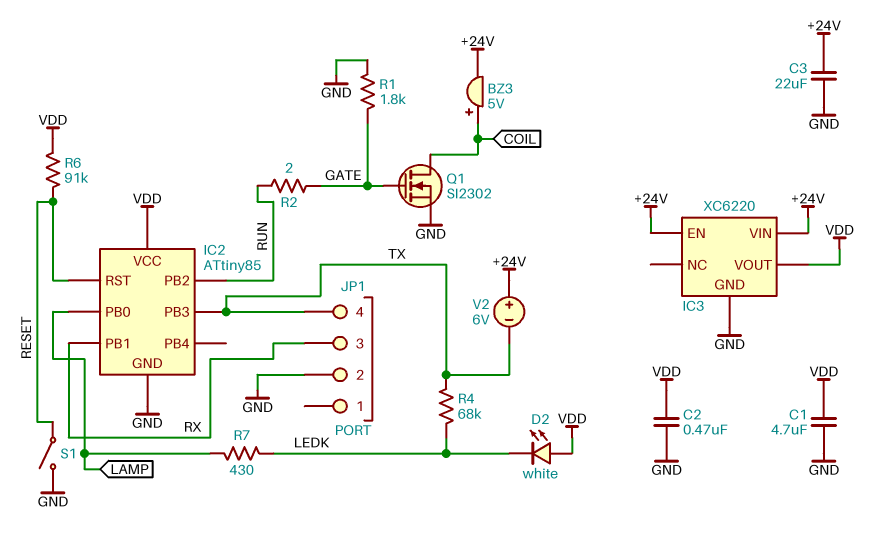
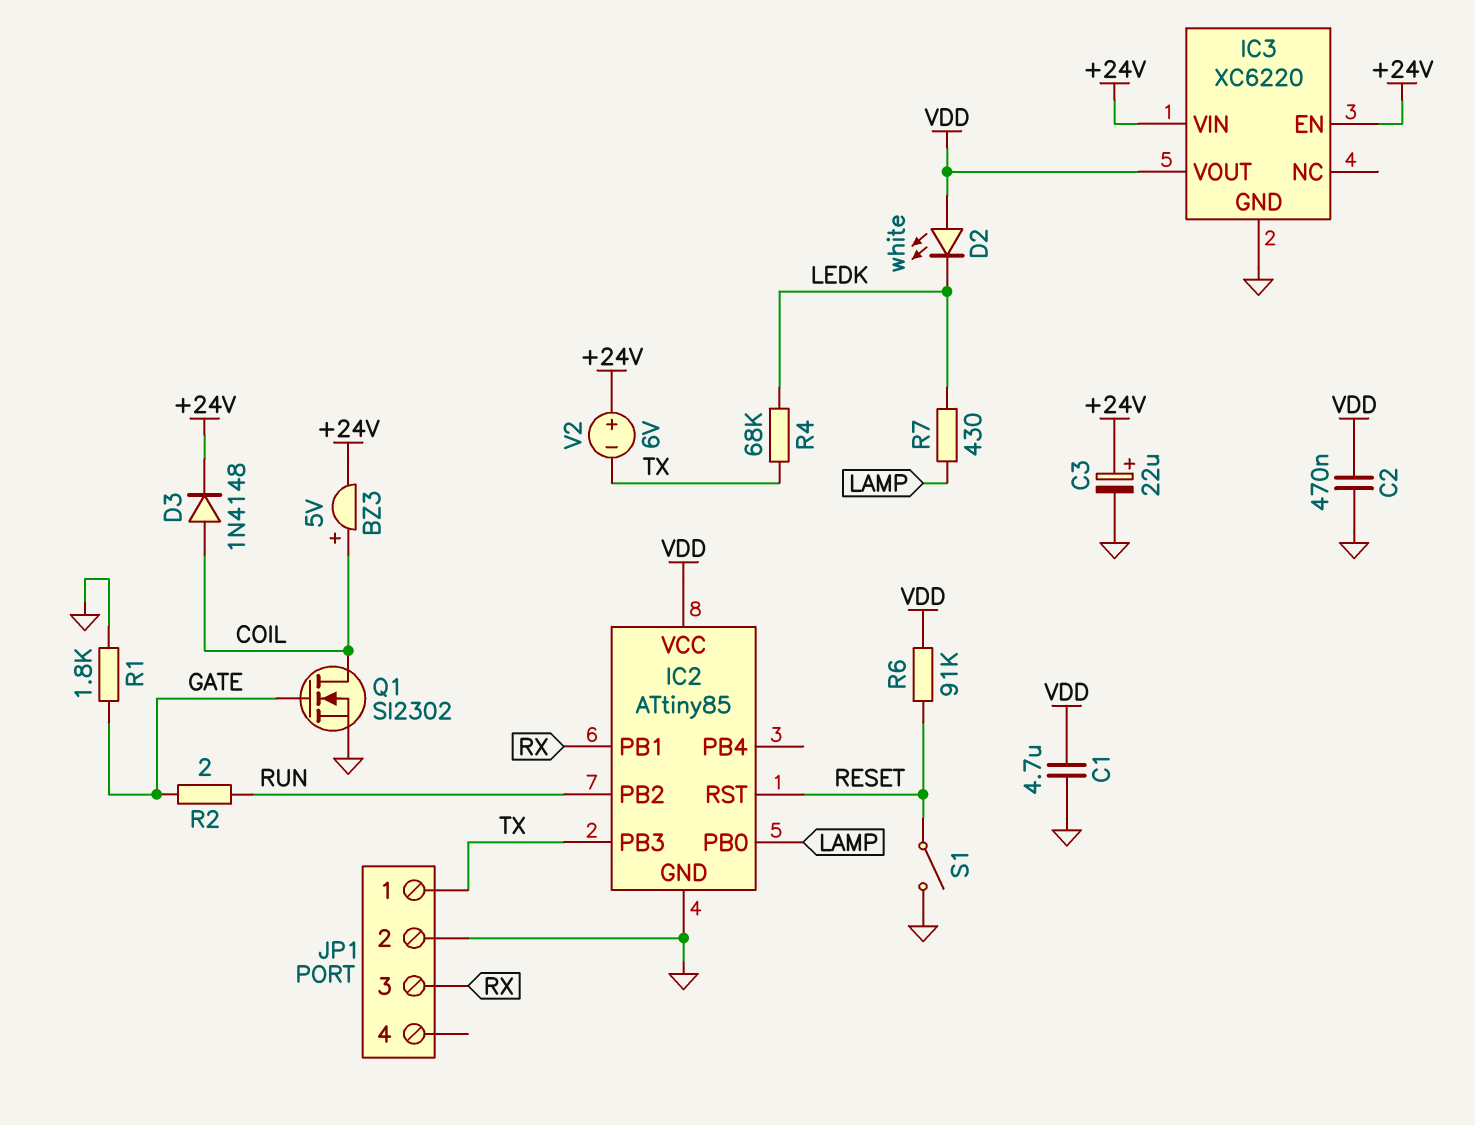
C3: 22uF (+24V, GND) -> 22uF (plus +24V, minus GND)
D3: none -> diode 1N4148 (A COIL, K +24V)
JP1 pin 1: none -> TX
JP1 pin 4: TX -> none

